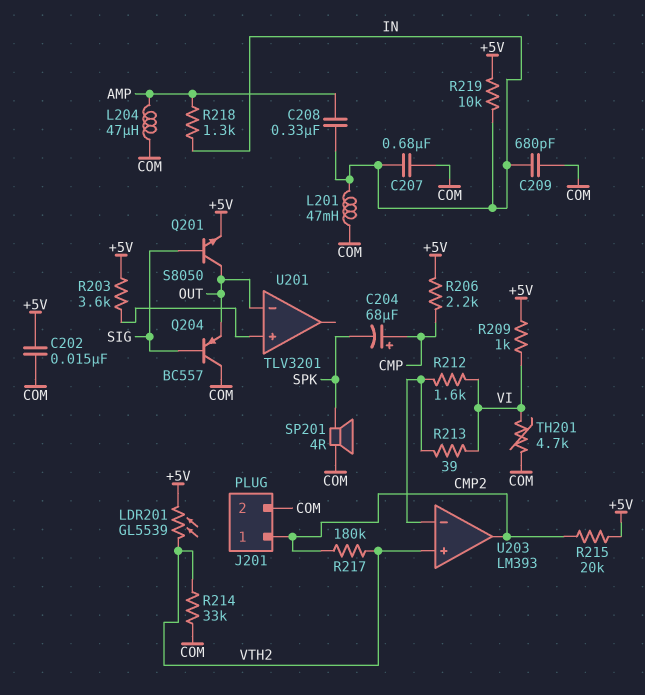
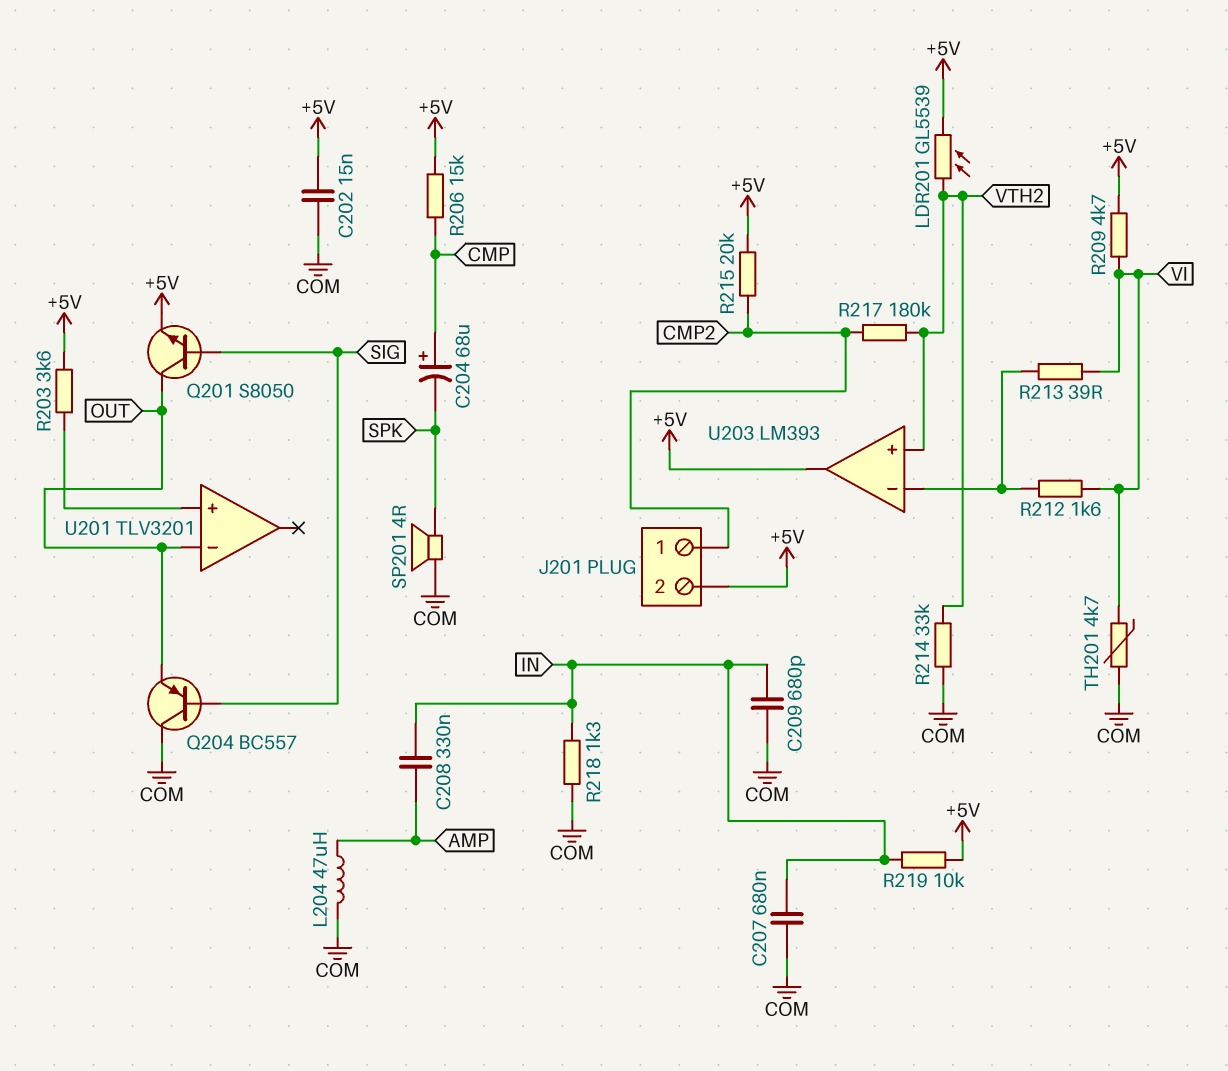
J201 pin 2: COM -> +5V
L201: 47mH (COM, IN) -> none
R206: 2.2k (+5V, CMP) -> 15k (+5V, CMP)
R209: 1k (+5V, VI) -> 4.7k (+5V, VI)
R218: 1.3k (AMP, IN) -> 1.3k (COM, IN)
U203 pin out: CMP2 -> +5V

